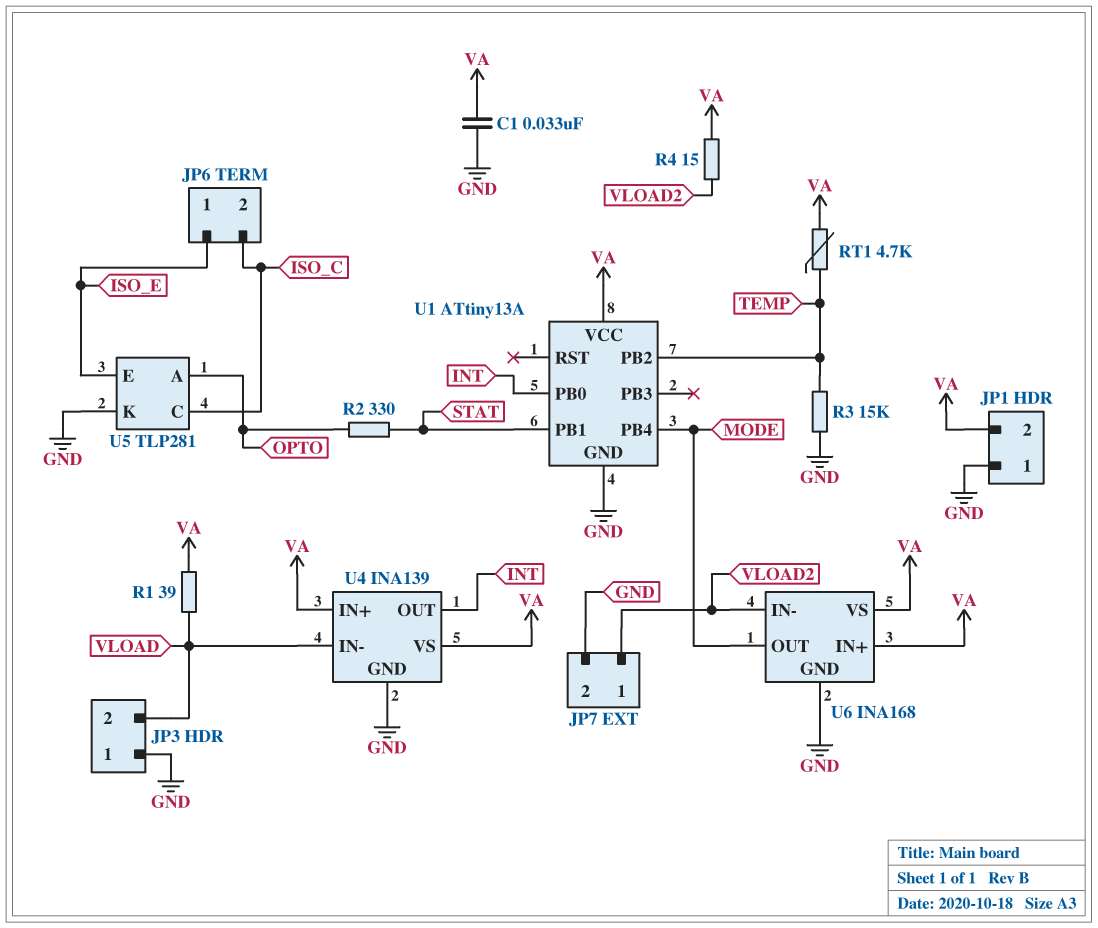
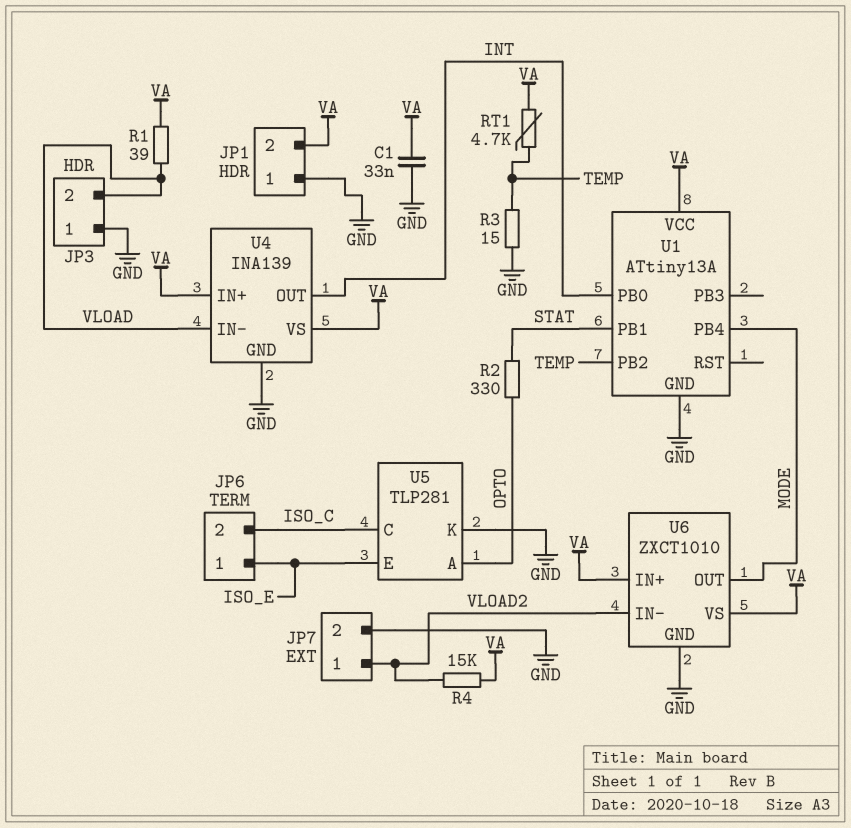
R3: 15k (GND, TEMP) -> 15 (GND, TEMP)
R4: 15 (VA, VLOAD2) -> 15k (VA, VLOAD2)
U6: INA168 -> ZXCT1010

